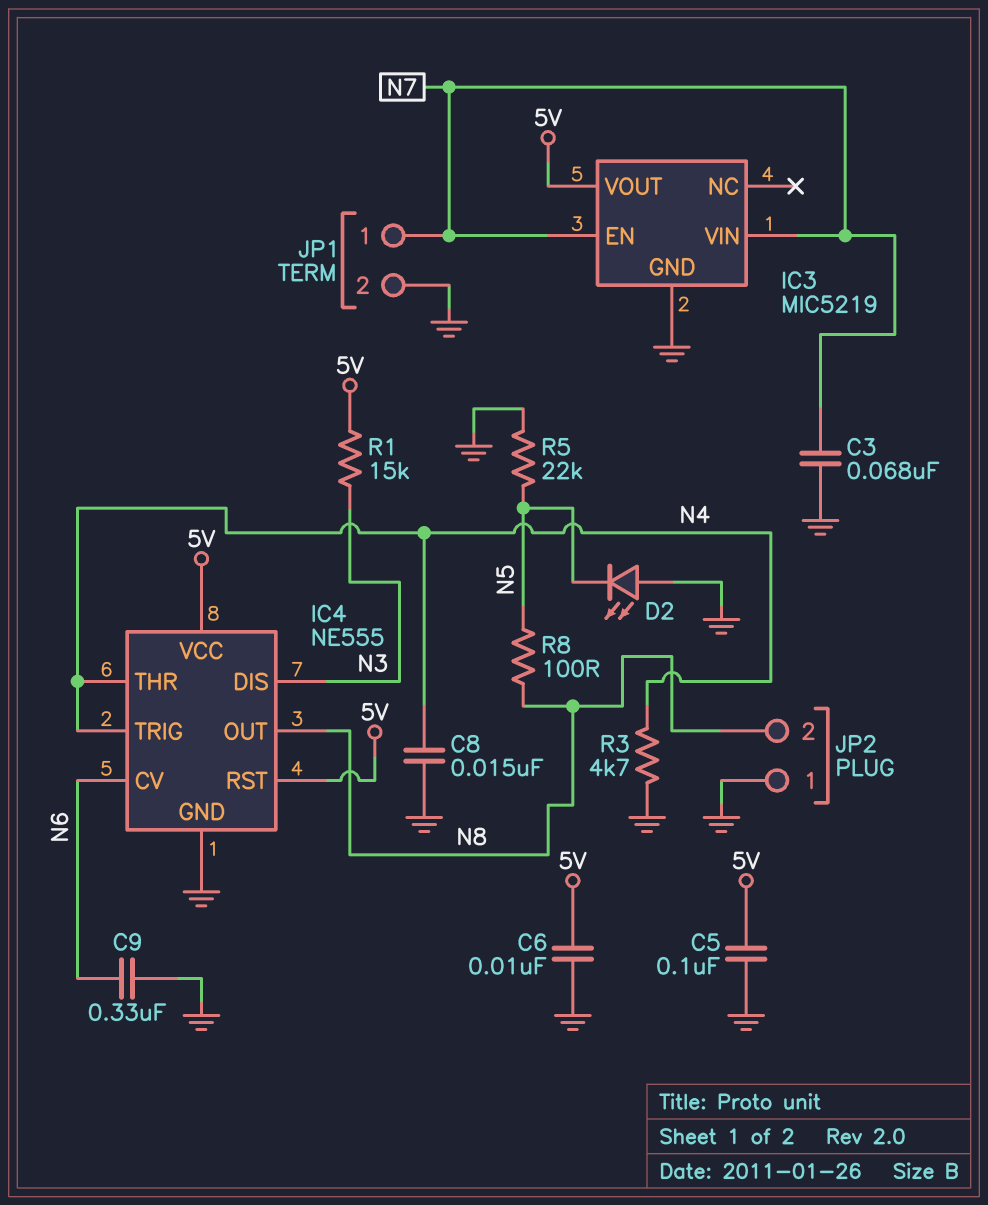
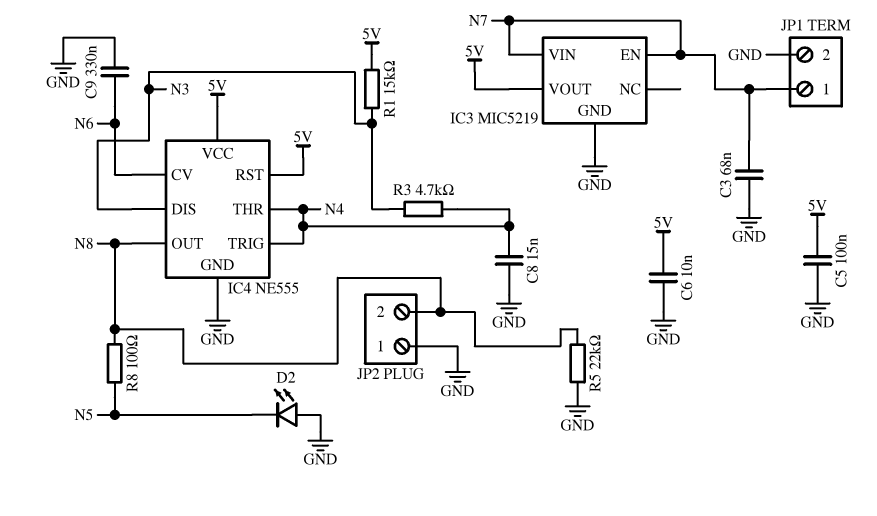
R3: 4.7k (GND, N4) -> 4.7k (N3, N4)
R5: 22k (GND, N5) -> 22k (GND, N8)

